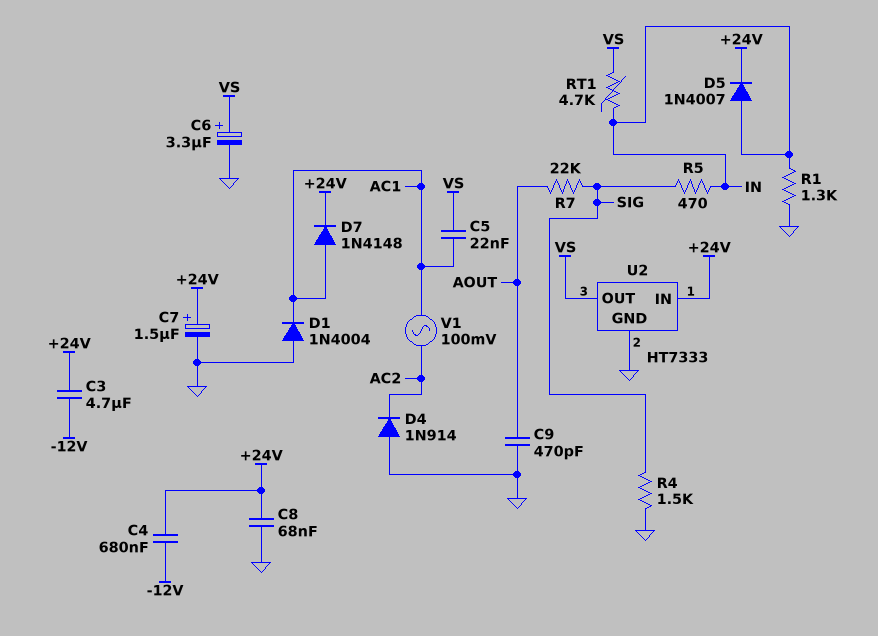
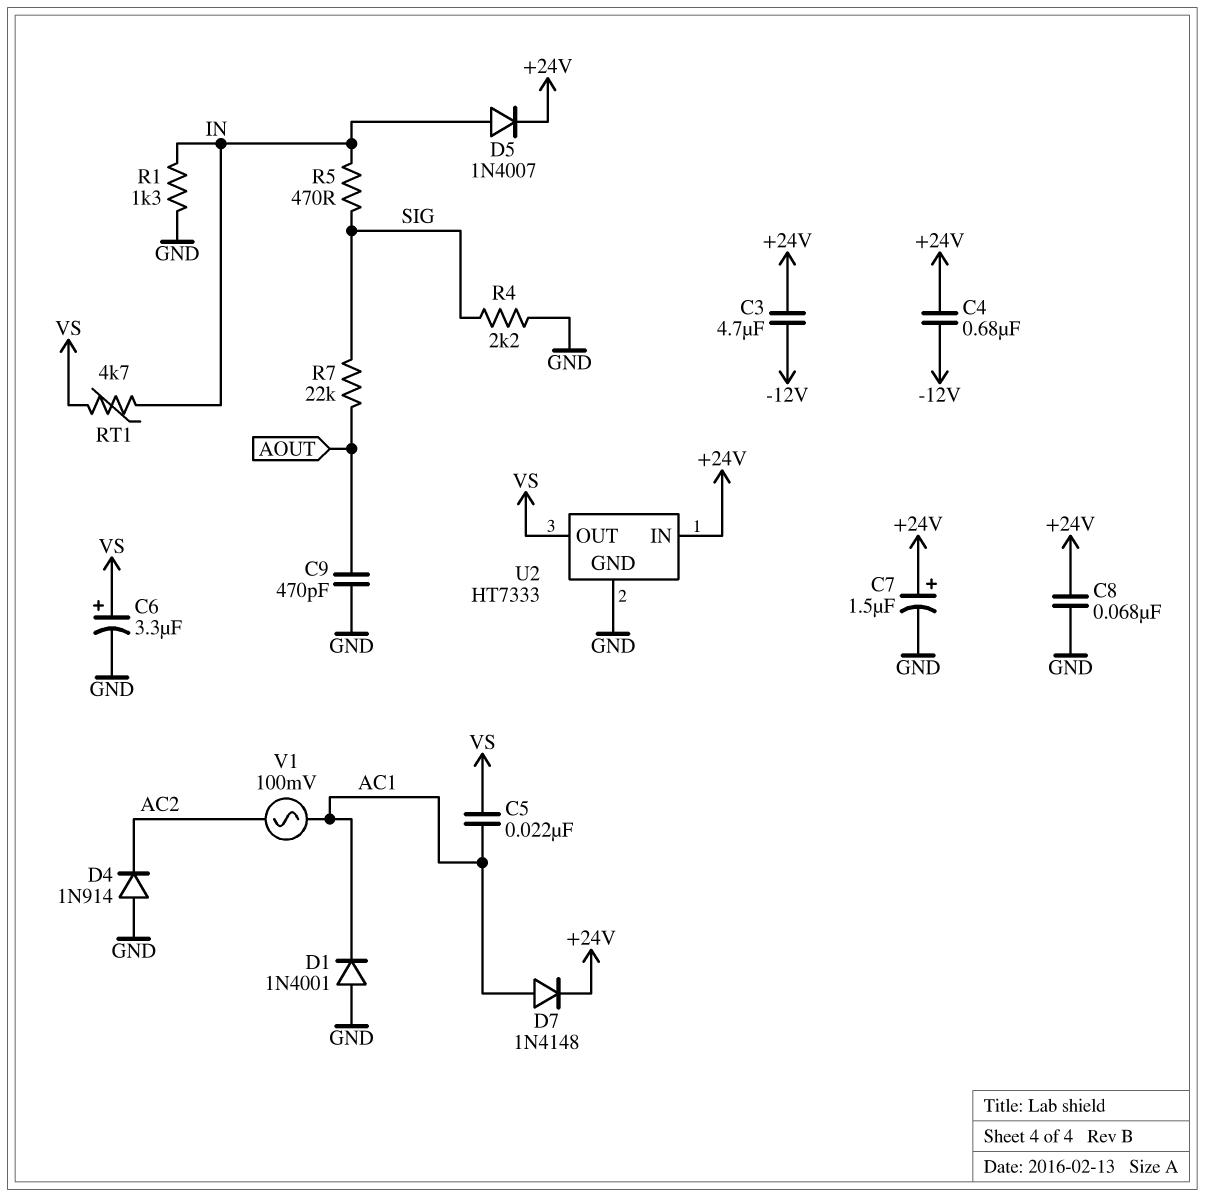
D1: diode 1N4004 (A GND, K AC1) -> diode 1N4001 (A GND, K AC1)
R4: 1.5k (GND, SIG) -> 2.2k (GND, SIG)

